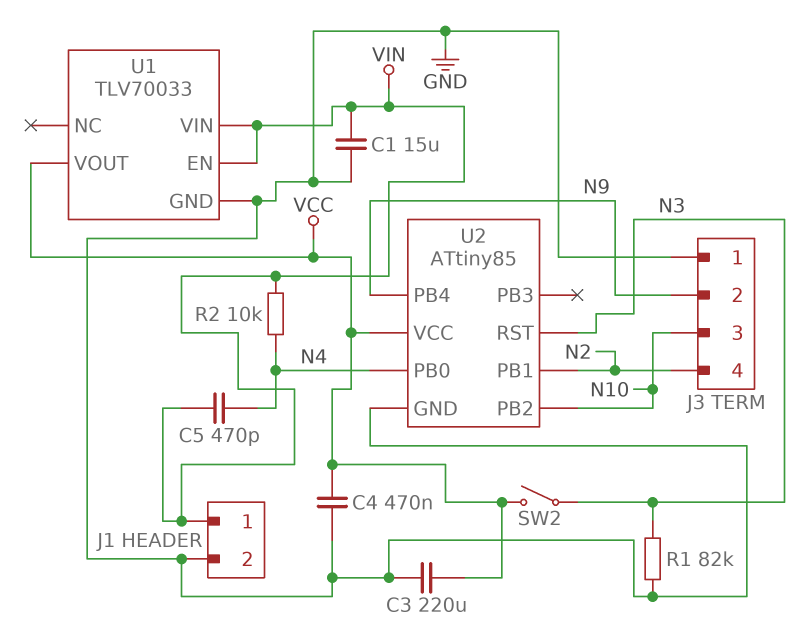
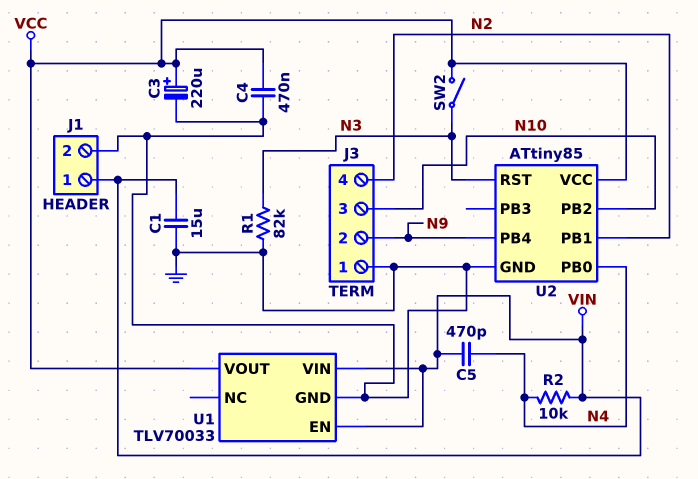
C3: 220uF (GND, VCC) -> 220uF (plus VCC, minus GND)

